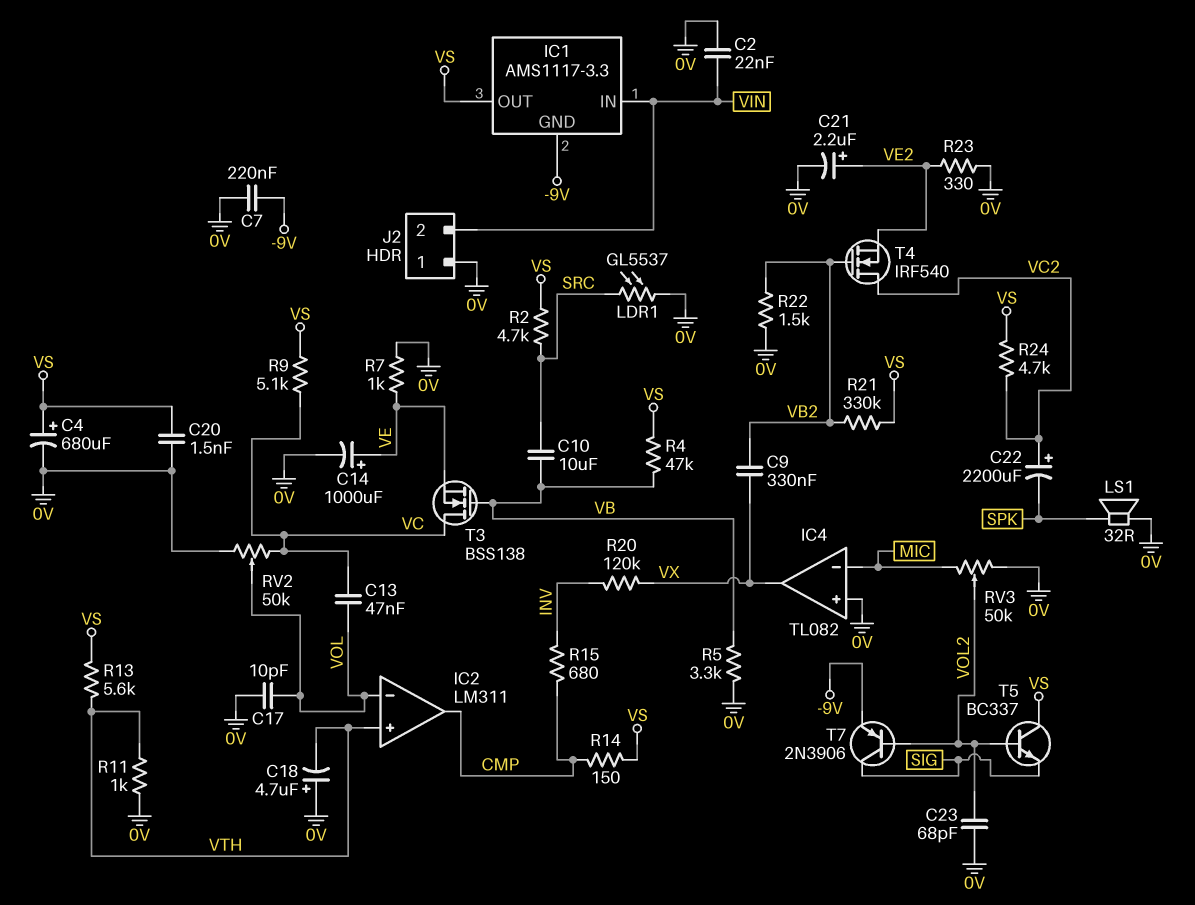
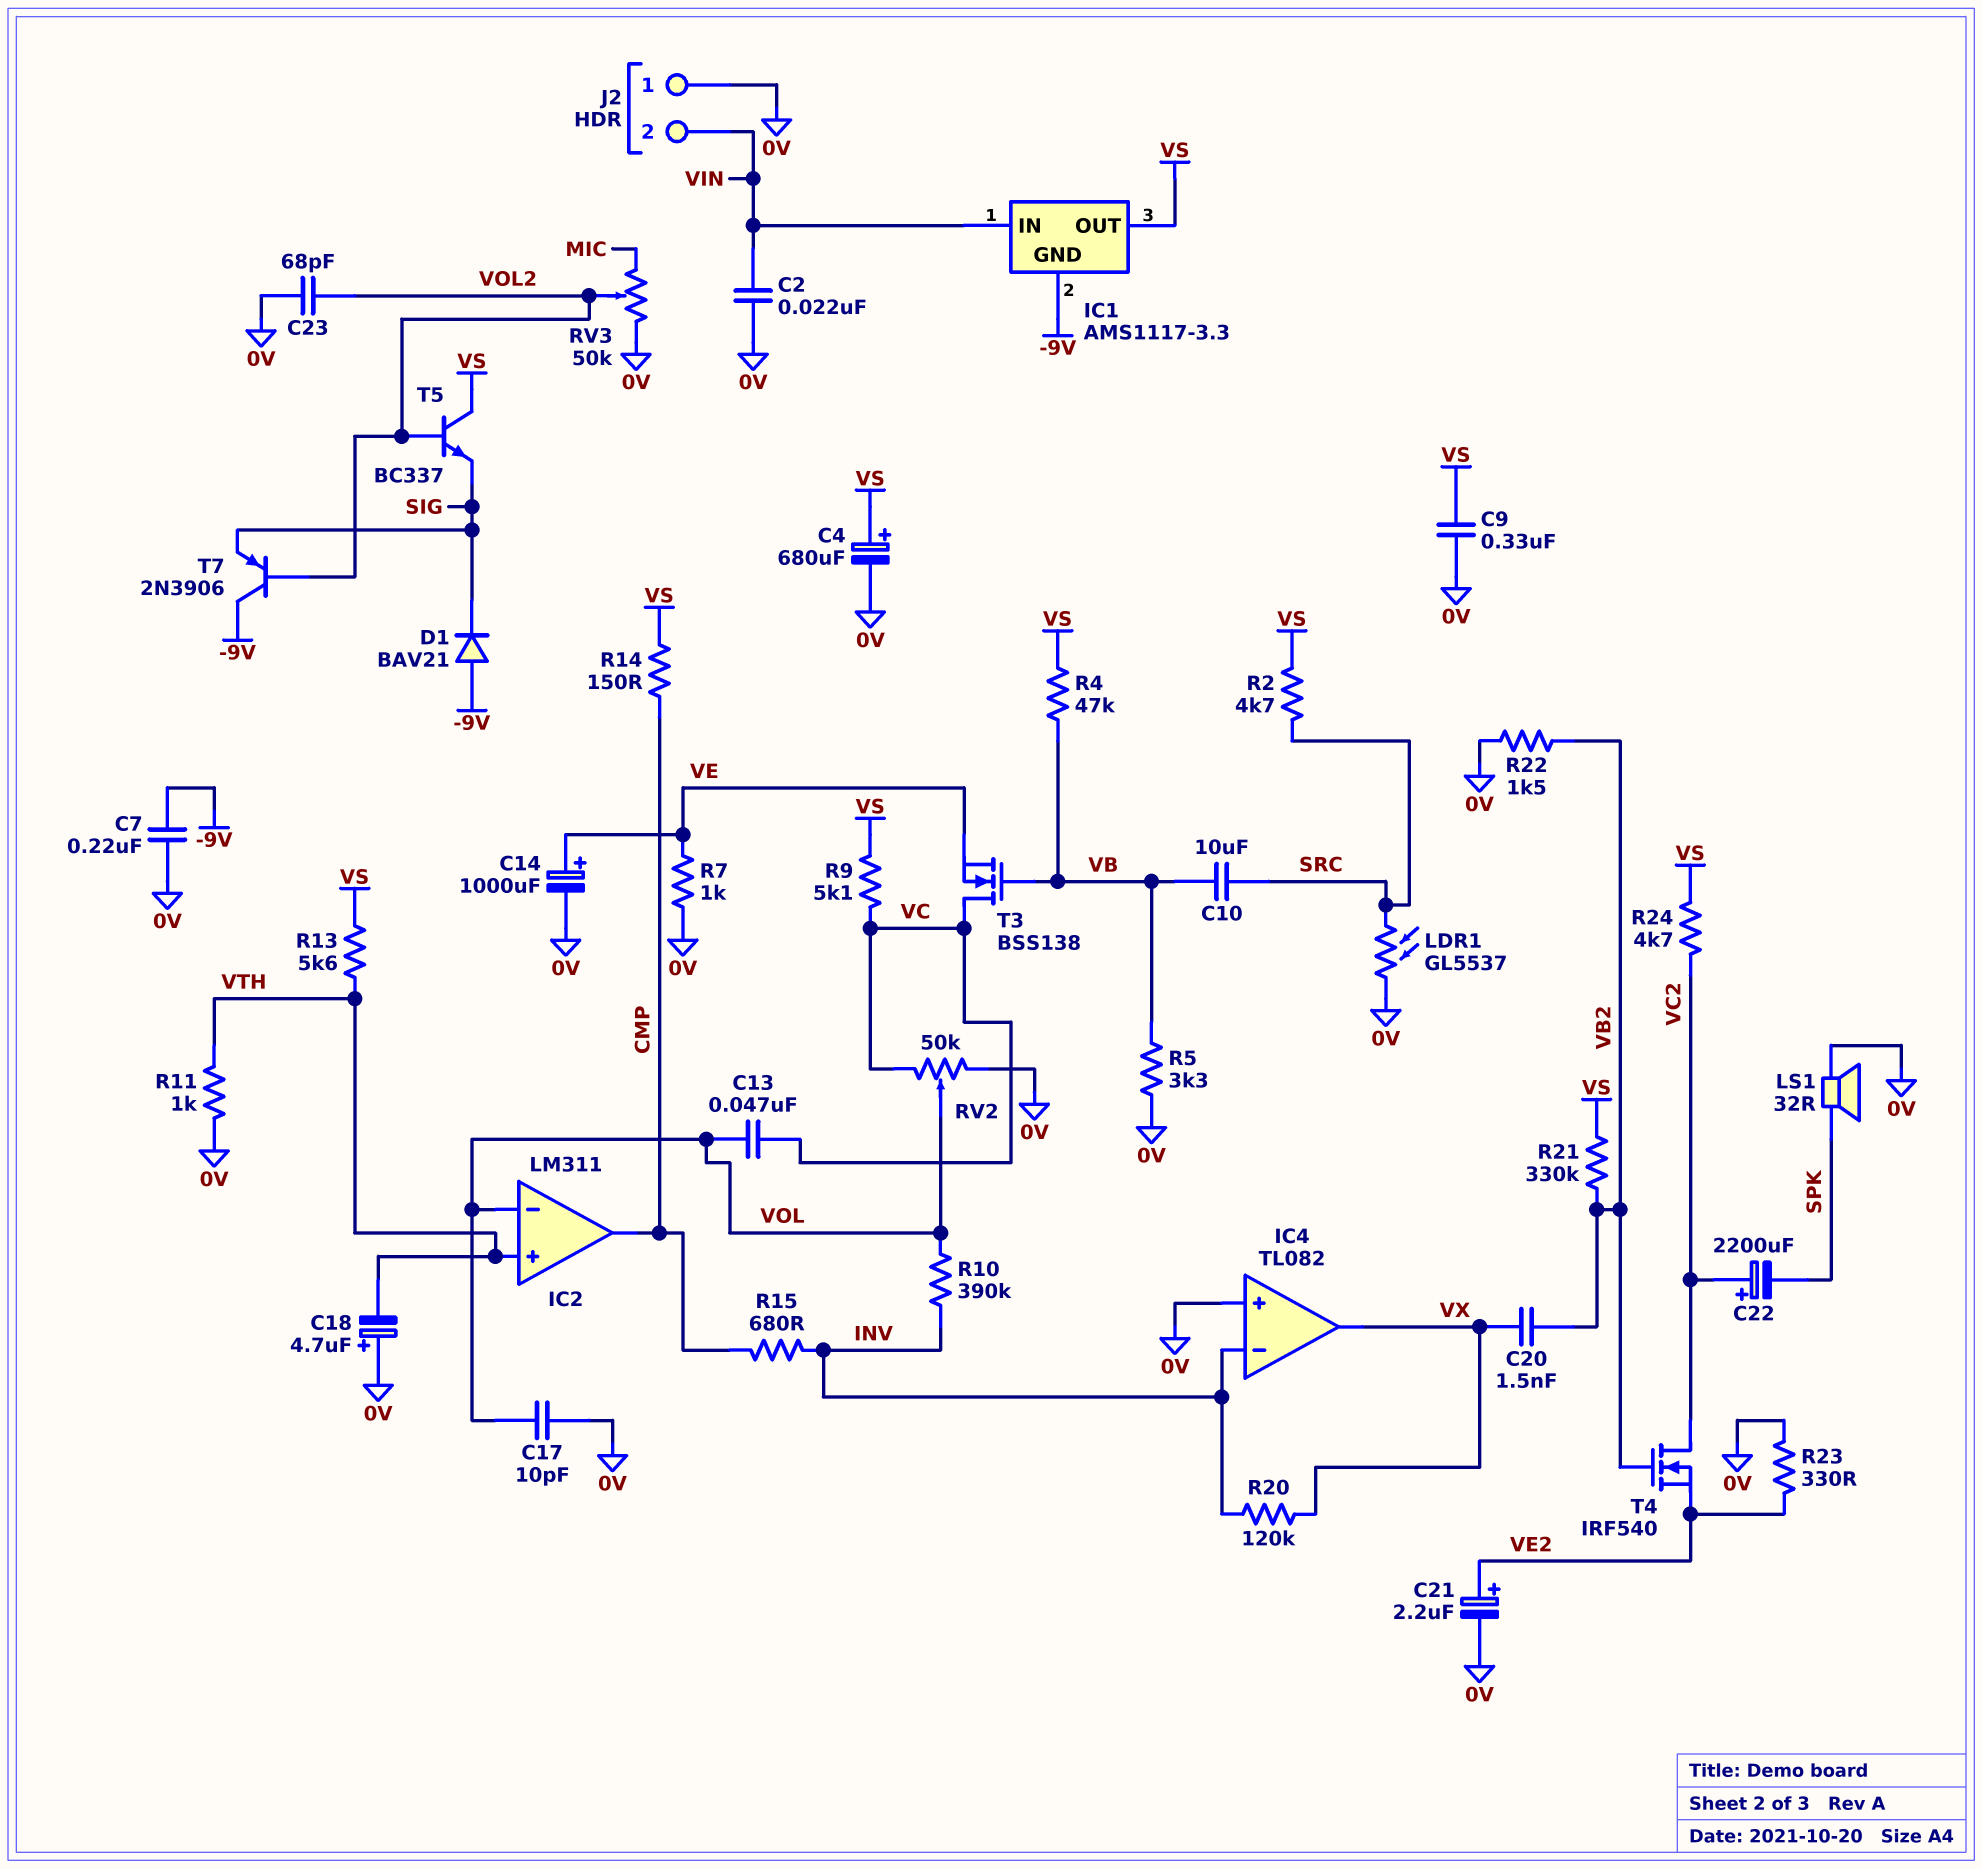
C9: 330nF (VB2, VX) -> 330nF (0V, VS)
C20: 1.5nF (0V, VS) -> 1.5nF (VB2, VX)
D1: none -> diode BAV21 (A -9V, K SIG)
IC4 pin in-: MIC -> INV
R10: none -> 390k (INV, VOL)
T7: PNP 2N3906 (B VOL2, C SIG, E -9V) -> PNP 2N3906 (B VOL2, C -9V, E SIG)

